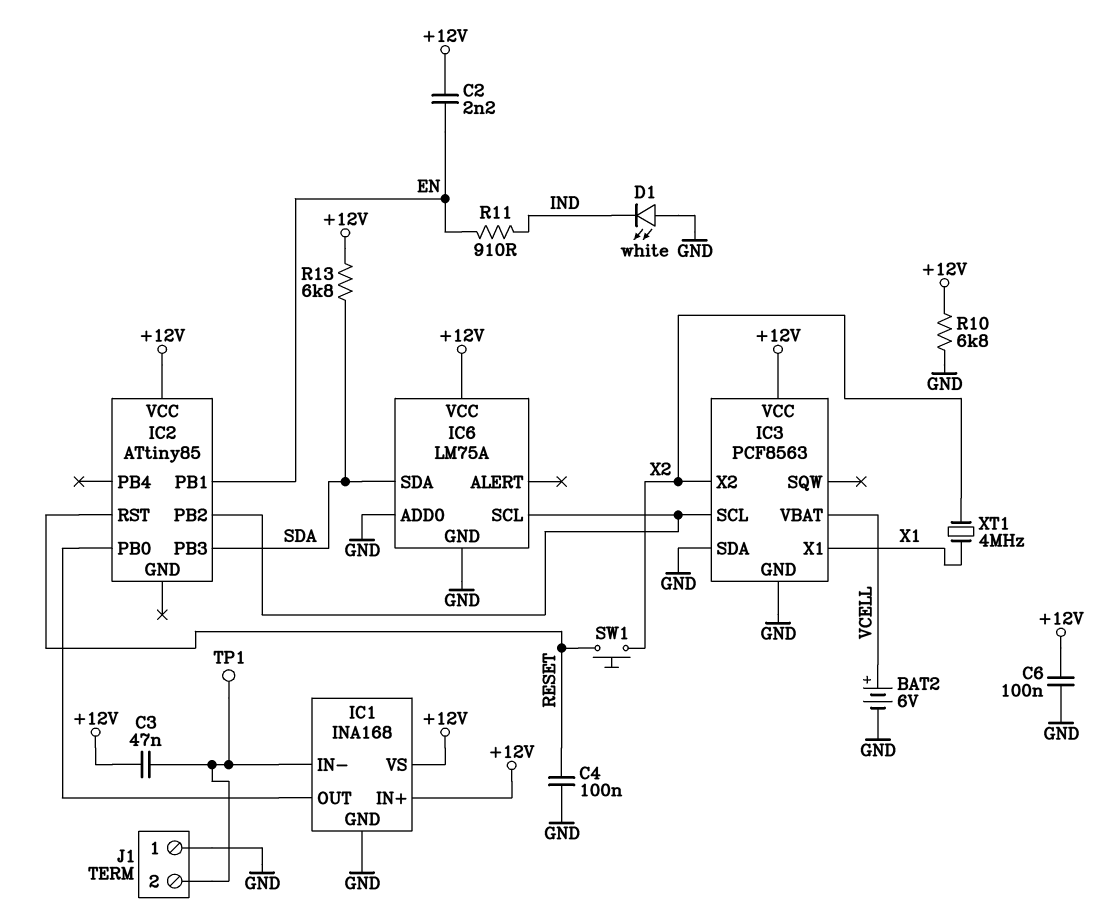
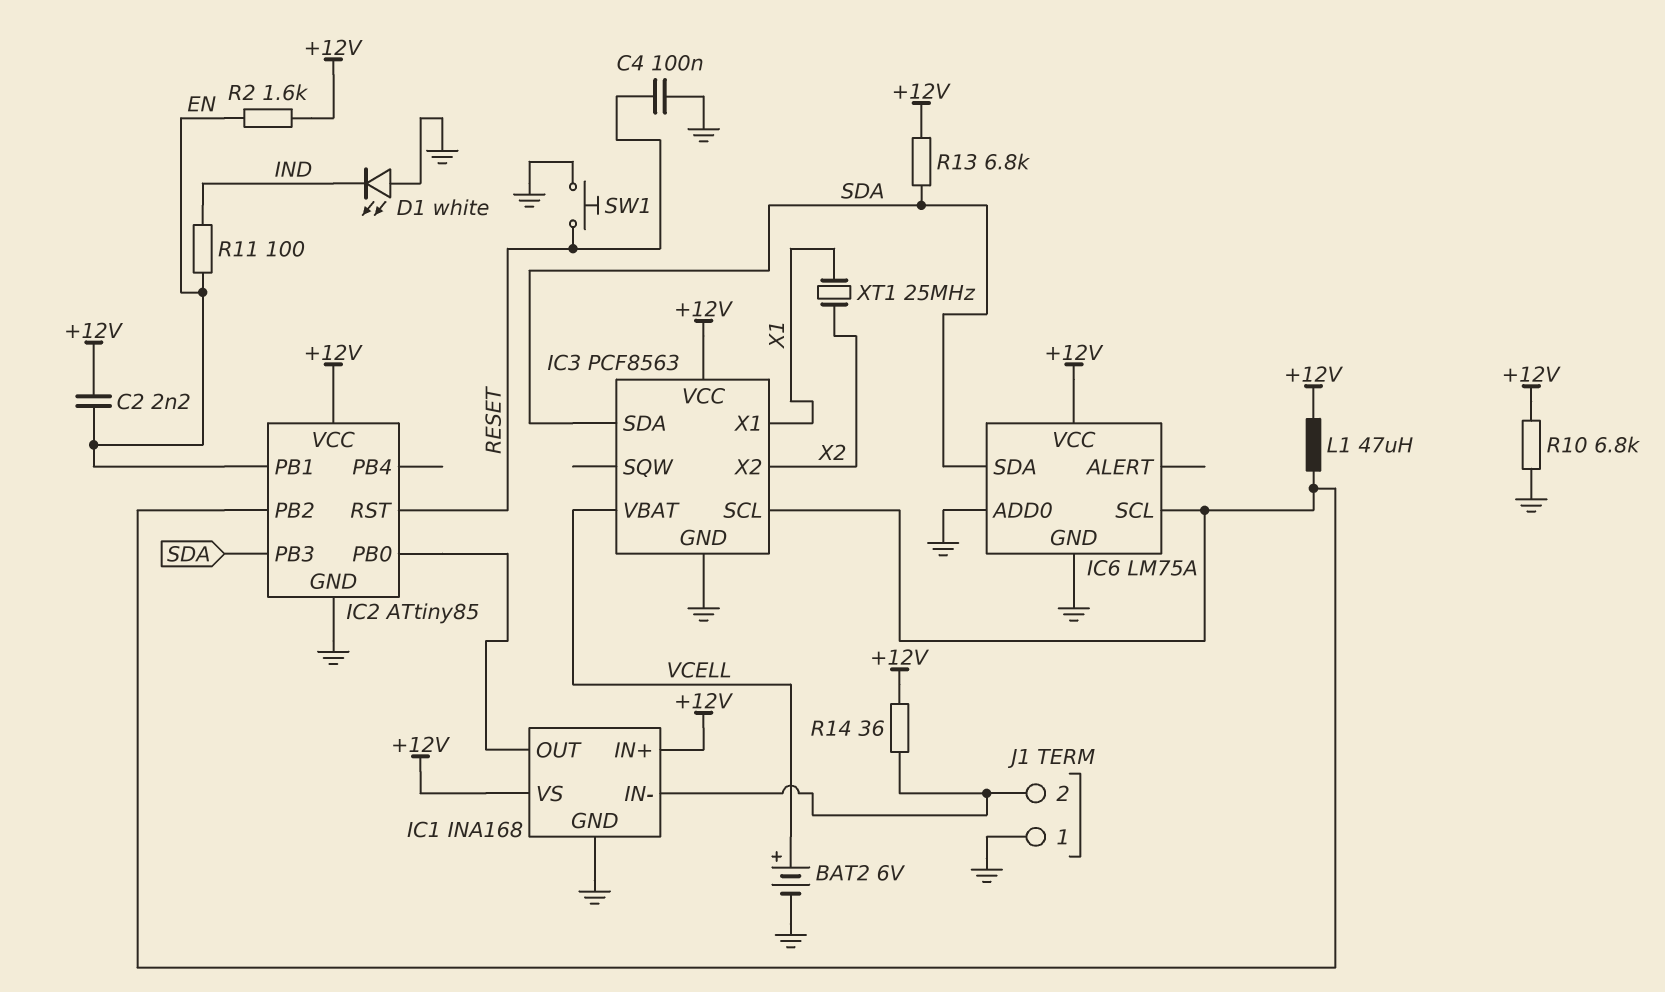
C3: 47nF (+12V, IC1/IN-) -> none
C6: 100nF (+12V, GND) -> none
IC2 pin GND: none -> GND
IC3 pin SDA: GND -> SDA
L1: none -> 47uH (+12V, IC2/PB2)
R2: none -> 1.6k (+12V, EN)
R11: 910 (EN, IND) -> 100 (EN, IND)
R14: none -> 36 (+12V, IC1/IN-)
SW1: button (RESET, X2) -> button (GND, RESET)
TP1: test point (IC1/IN-) -> none
XT1: 4MHz (X1, X2) -> 25MHz (X1, X2)

